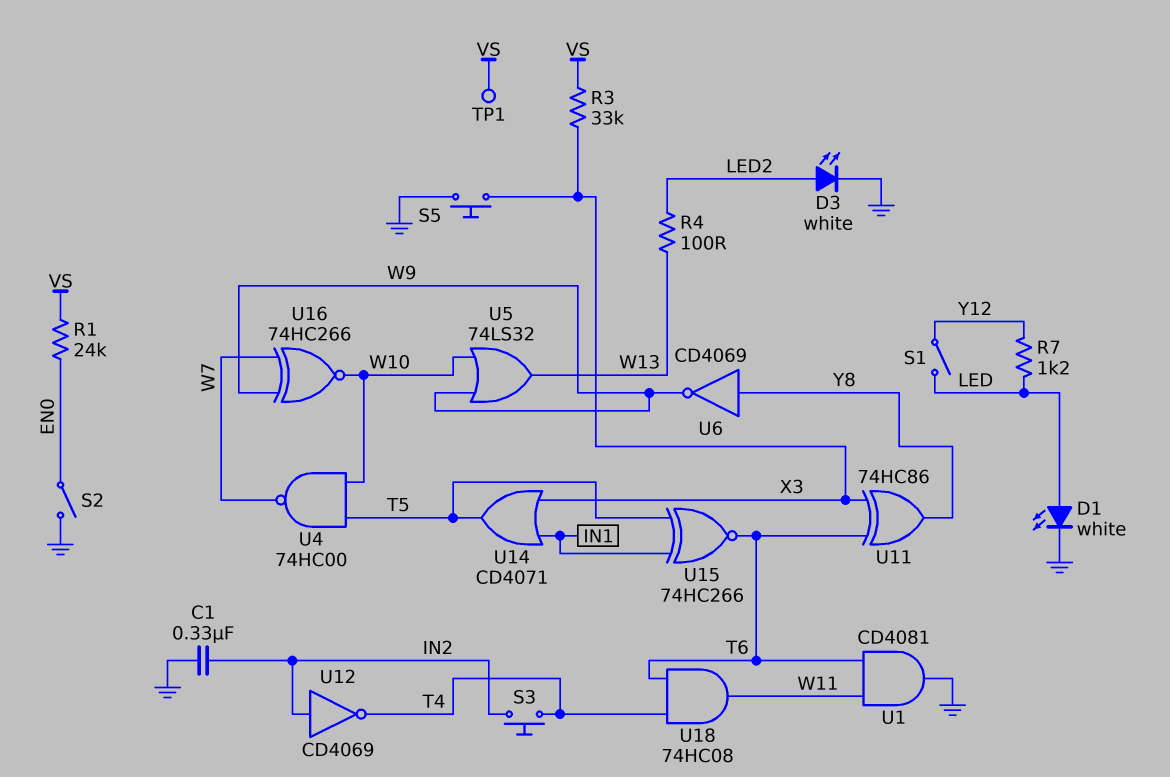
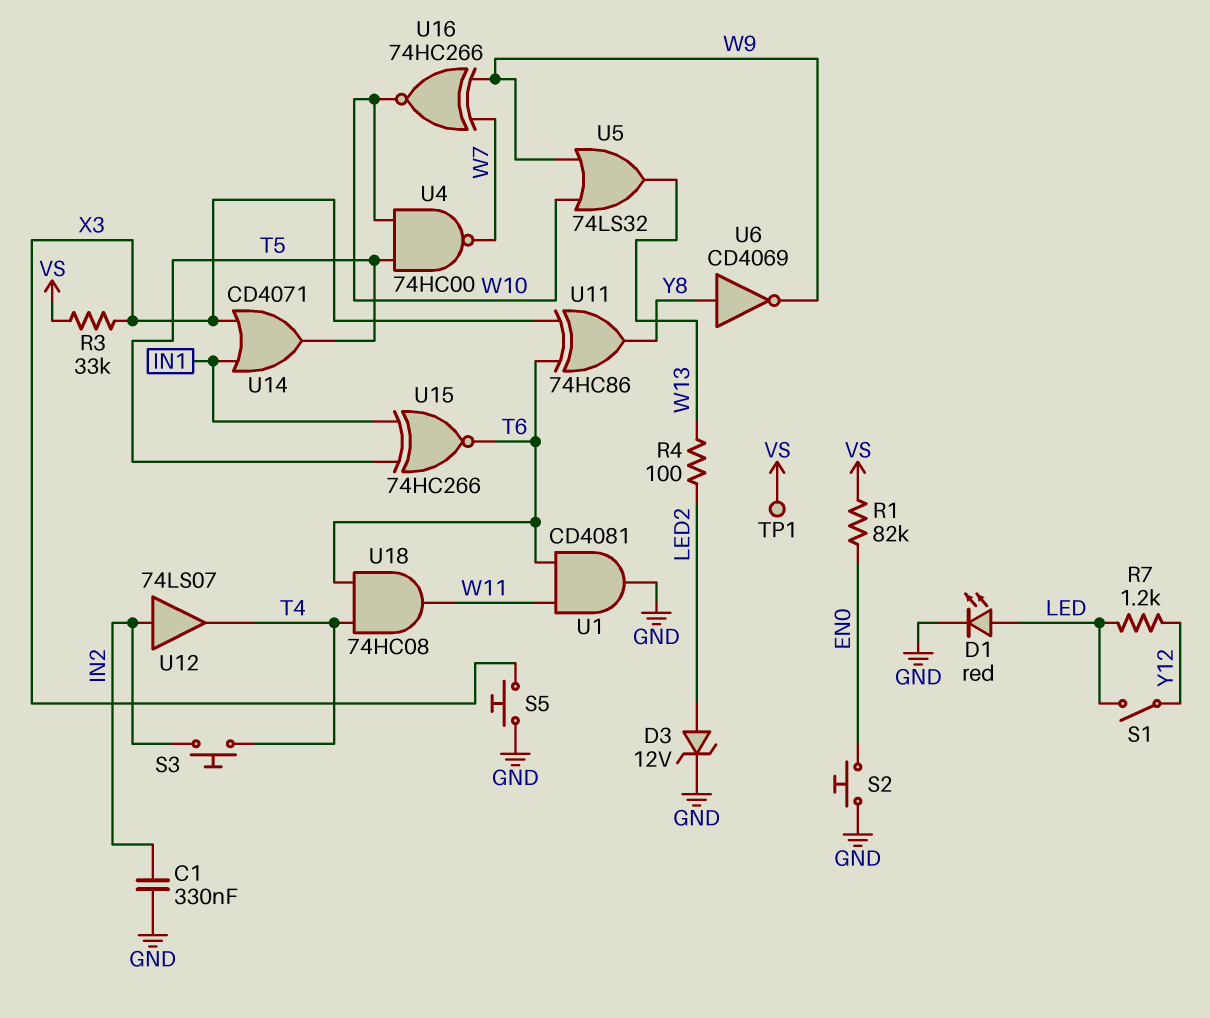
D1: LED white (A LED, K GND) -> LED red (A LED, K GND)
D3: LED white (A LED2, K GND) -> zener 12V (A LED2, K GND)
R1: 24k (EN0, VS) -> 82k (EN0, VS)
S2: switch (EN0, GND) -> button (EN0, GND)
U12: NOT CD4069 (in IN2, out T4) -> buffer 74LS07 (in IN2, out T4)

